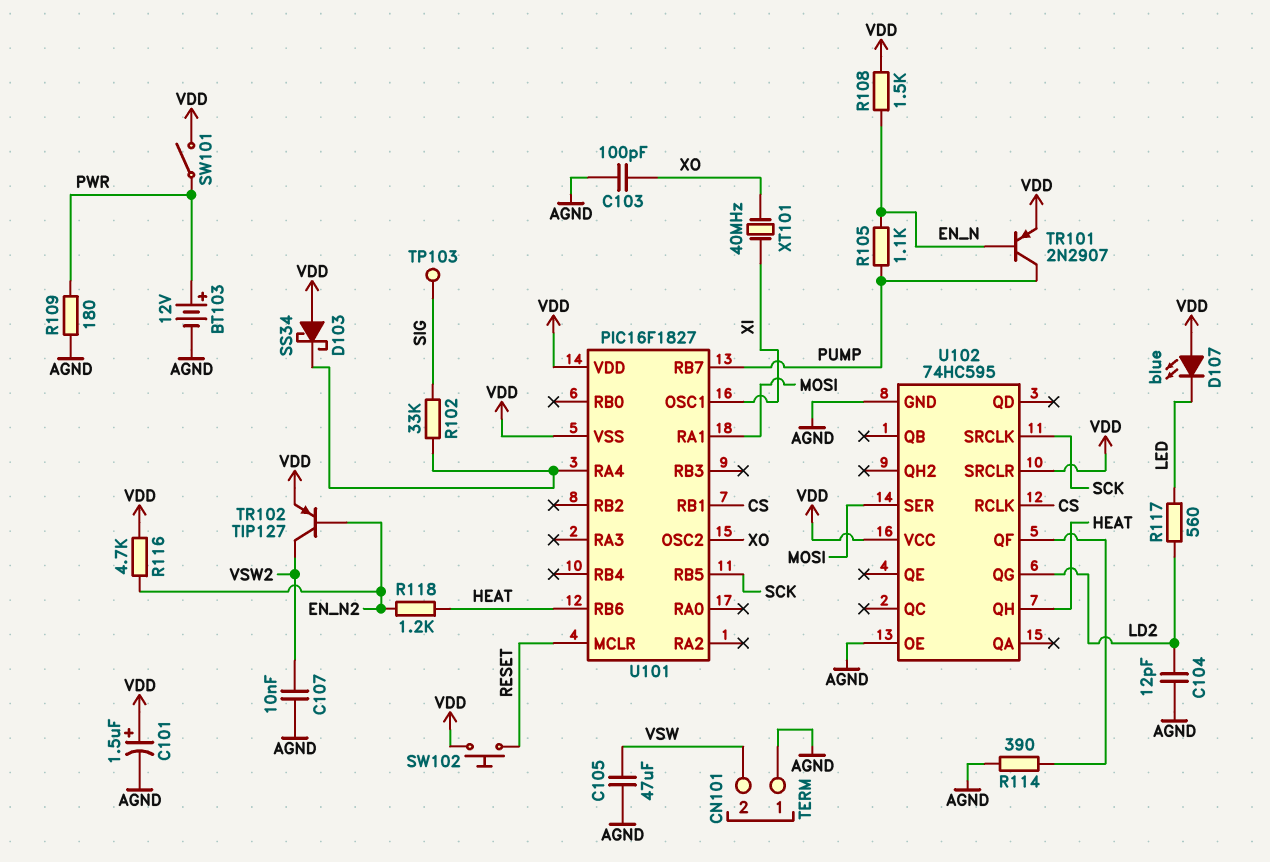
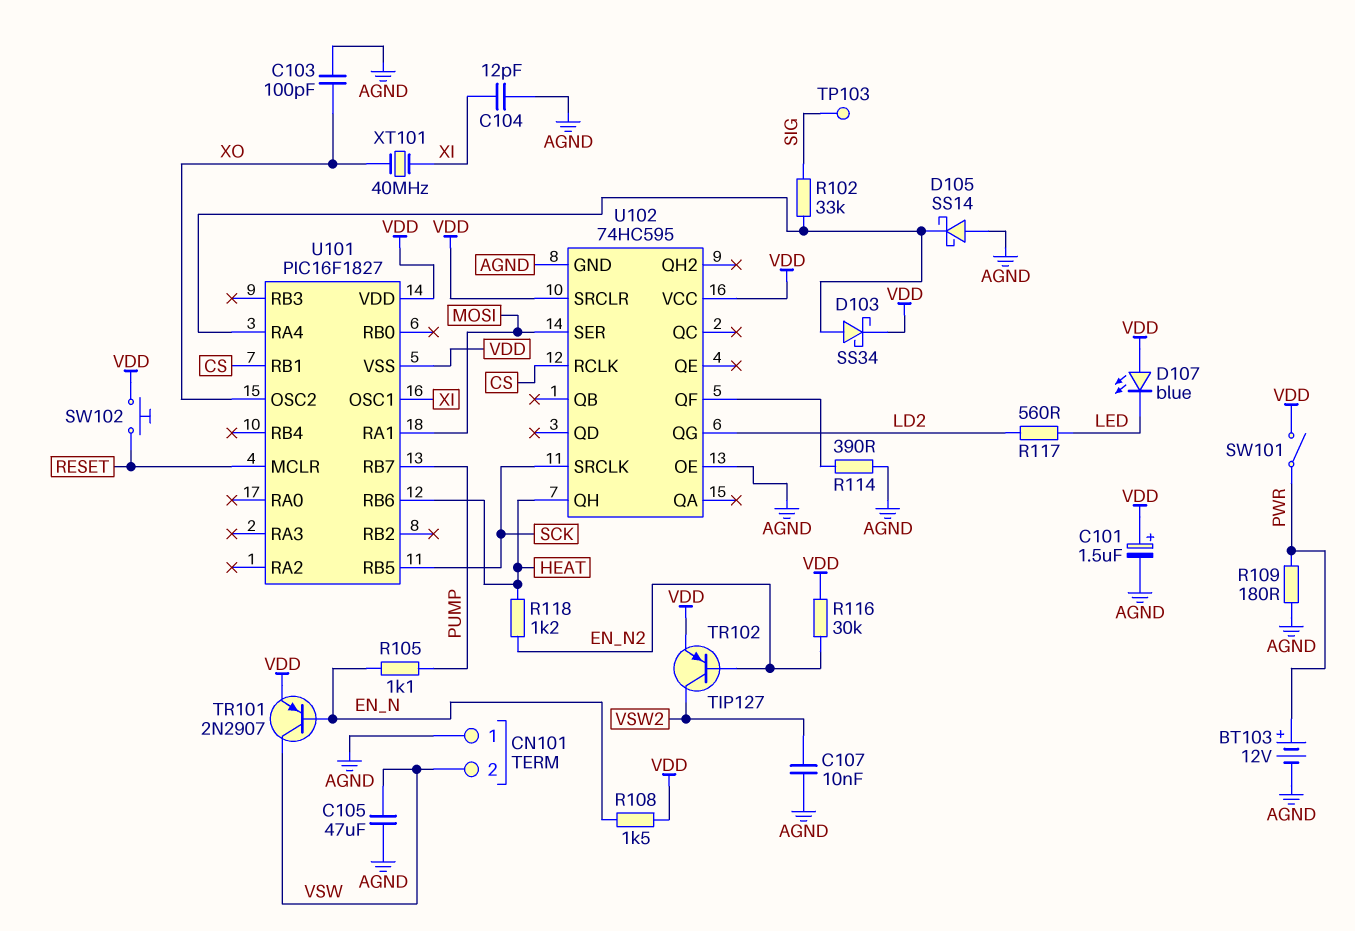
C104: 12pF (AGND, LD2) -> 12pF (AGND, XI)
D103: schottky SS34 (A VDD, K U101/RA4) -> schottky SS34 (A U101/RA4, K VDD)
D105: none -> schottky SS14 (A AGND, K U101/RA4)
R116: 4.7k (EN_N2, VDD) -> 30k (EN_N2, VDD)
TR101: PNP 2N2907 (B EN_N, C PUMP, E VDD) -> PNP 2N2907 (B EN_N, C VSW, E VDD)

